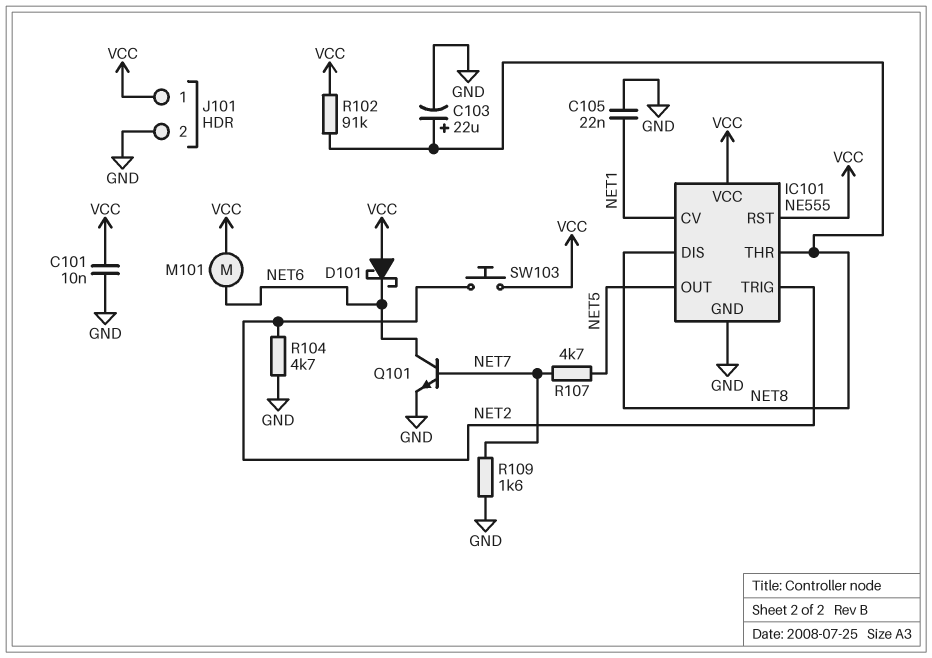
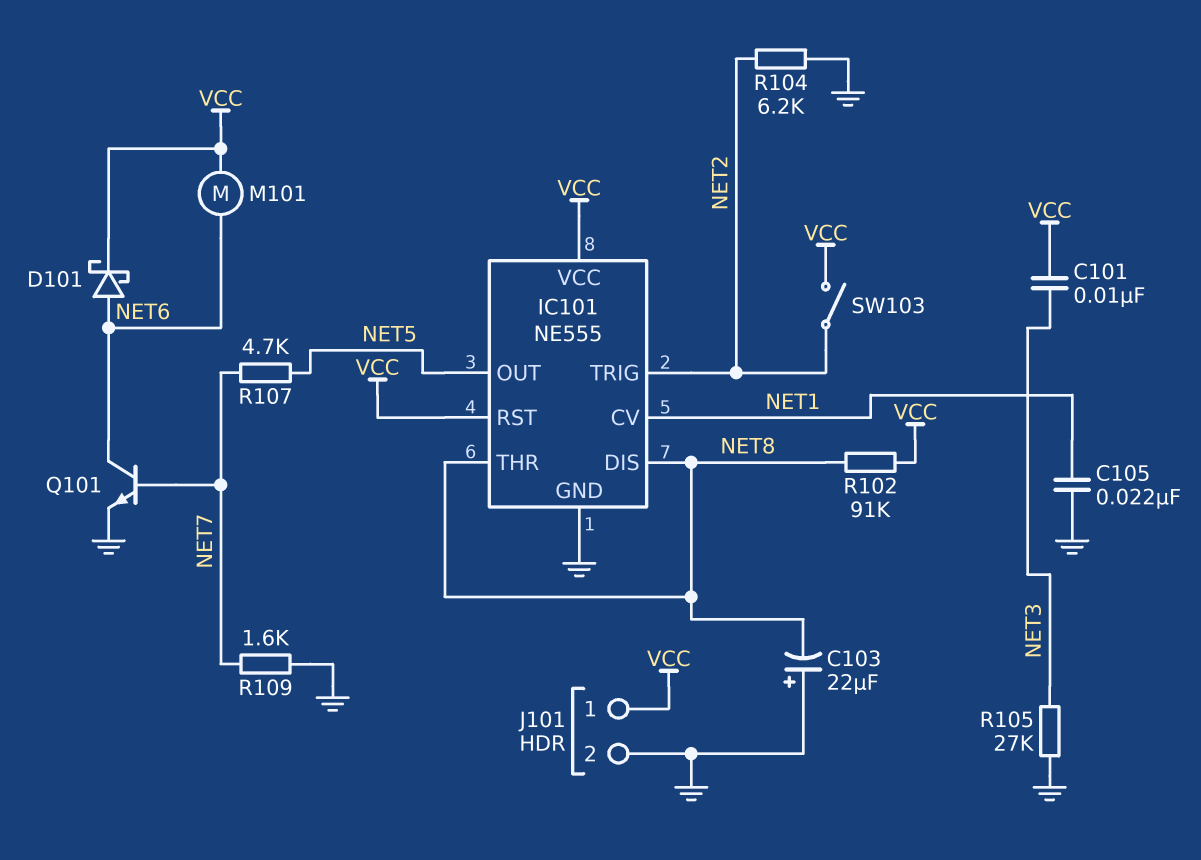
C101: 10nF (GND, VCC) -> 10nF (NET3, VCC)
C103: 22uF (plus NET8, minus GND) -> 22uF (plus GND, minus NET8)
D101: schottky (A VCC, K NET6) -> schottky (A NET6, K VCC)
R104: 4.7k (GND, NET2) -> 6.2k (GND, NET2)
R105: none -> 27k (GND, NET3)
SW103: button (NET2, VCC) -> switch (NET2, VCC)

